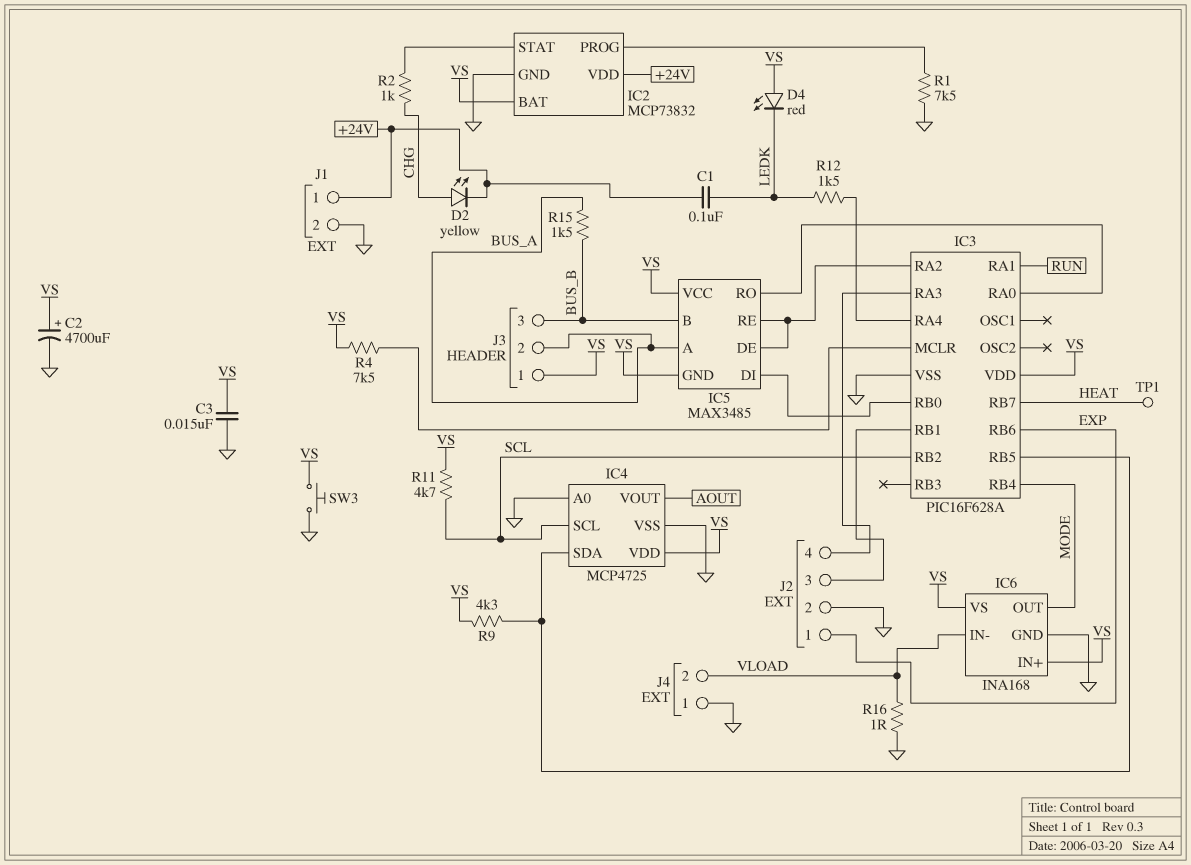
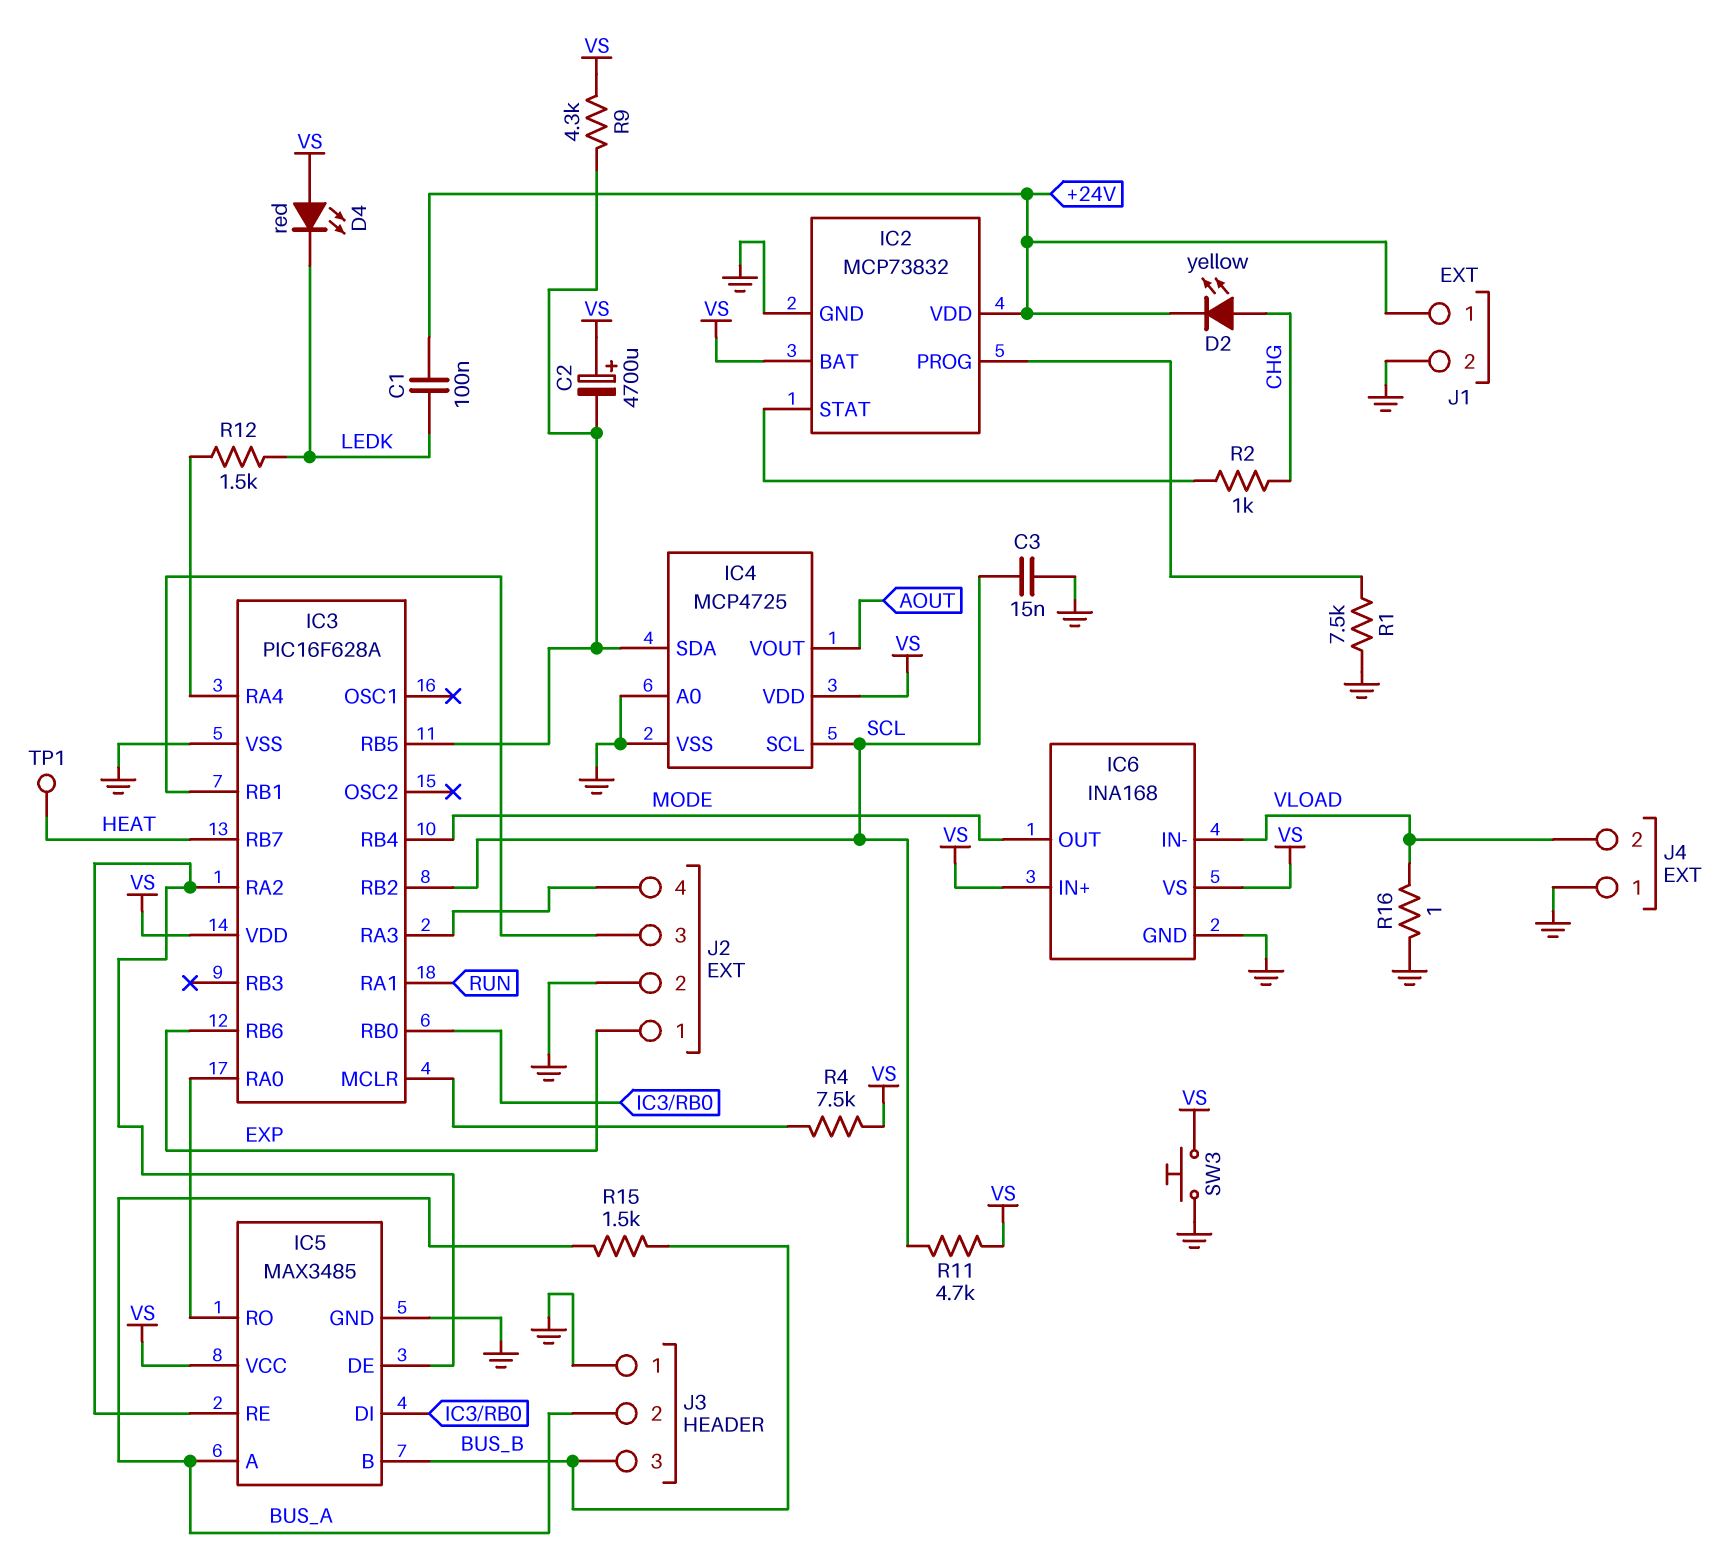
C2: 4700uF (plus VS, minus GND) -> 4700uF (plus VS, minus IC3/RB5)
C3: 15nF (GND, VS) -> 15nF (GND, SCL)
IC5 pin GND: VS -> GND
J3 pin 1: VS -> GND

